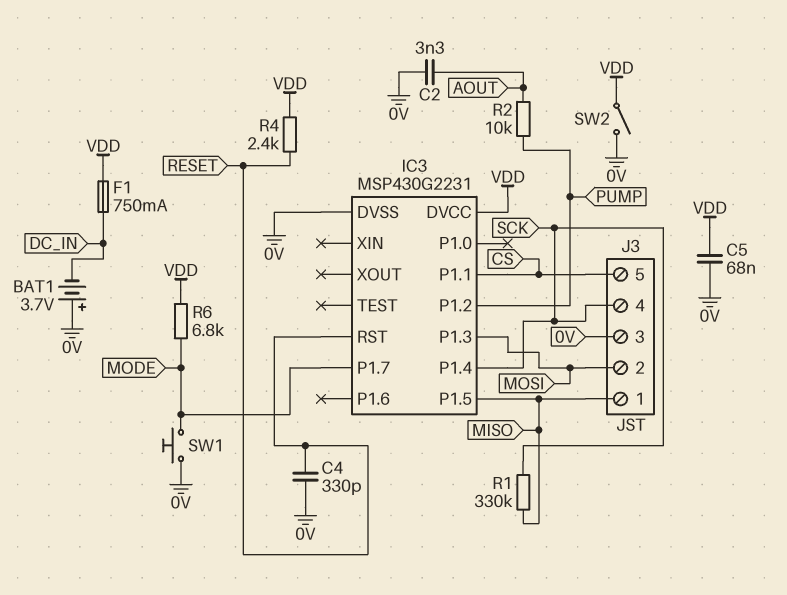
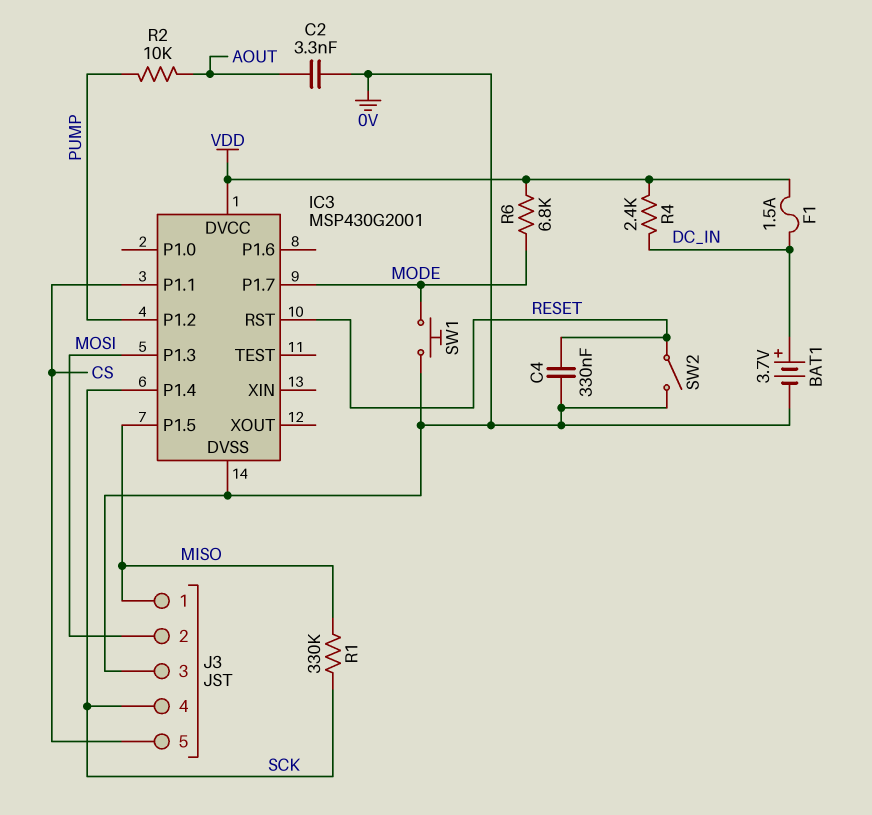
BAT1: 3.7V (plus 0V, minus DC_IN) -> 3.7V (plus DC_IN, minus 0V)
C4: 330pF (0V, RESET) -> 330nF (0V, RESET)
C5: 68nF (0V, VDD) -> none
F1: 750mA (DC_IN, VDD) -> 1.5A (DC_IN, VDD)
IC3: MSP430G2231 -> MSP430G2001
R4: 2.4k (RESET, VDD) -> 2.4k (DC_IN, VDD)
SW2: switch (0V, VDD) -> switch (0V, RESET)

